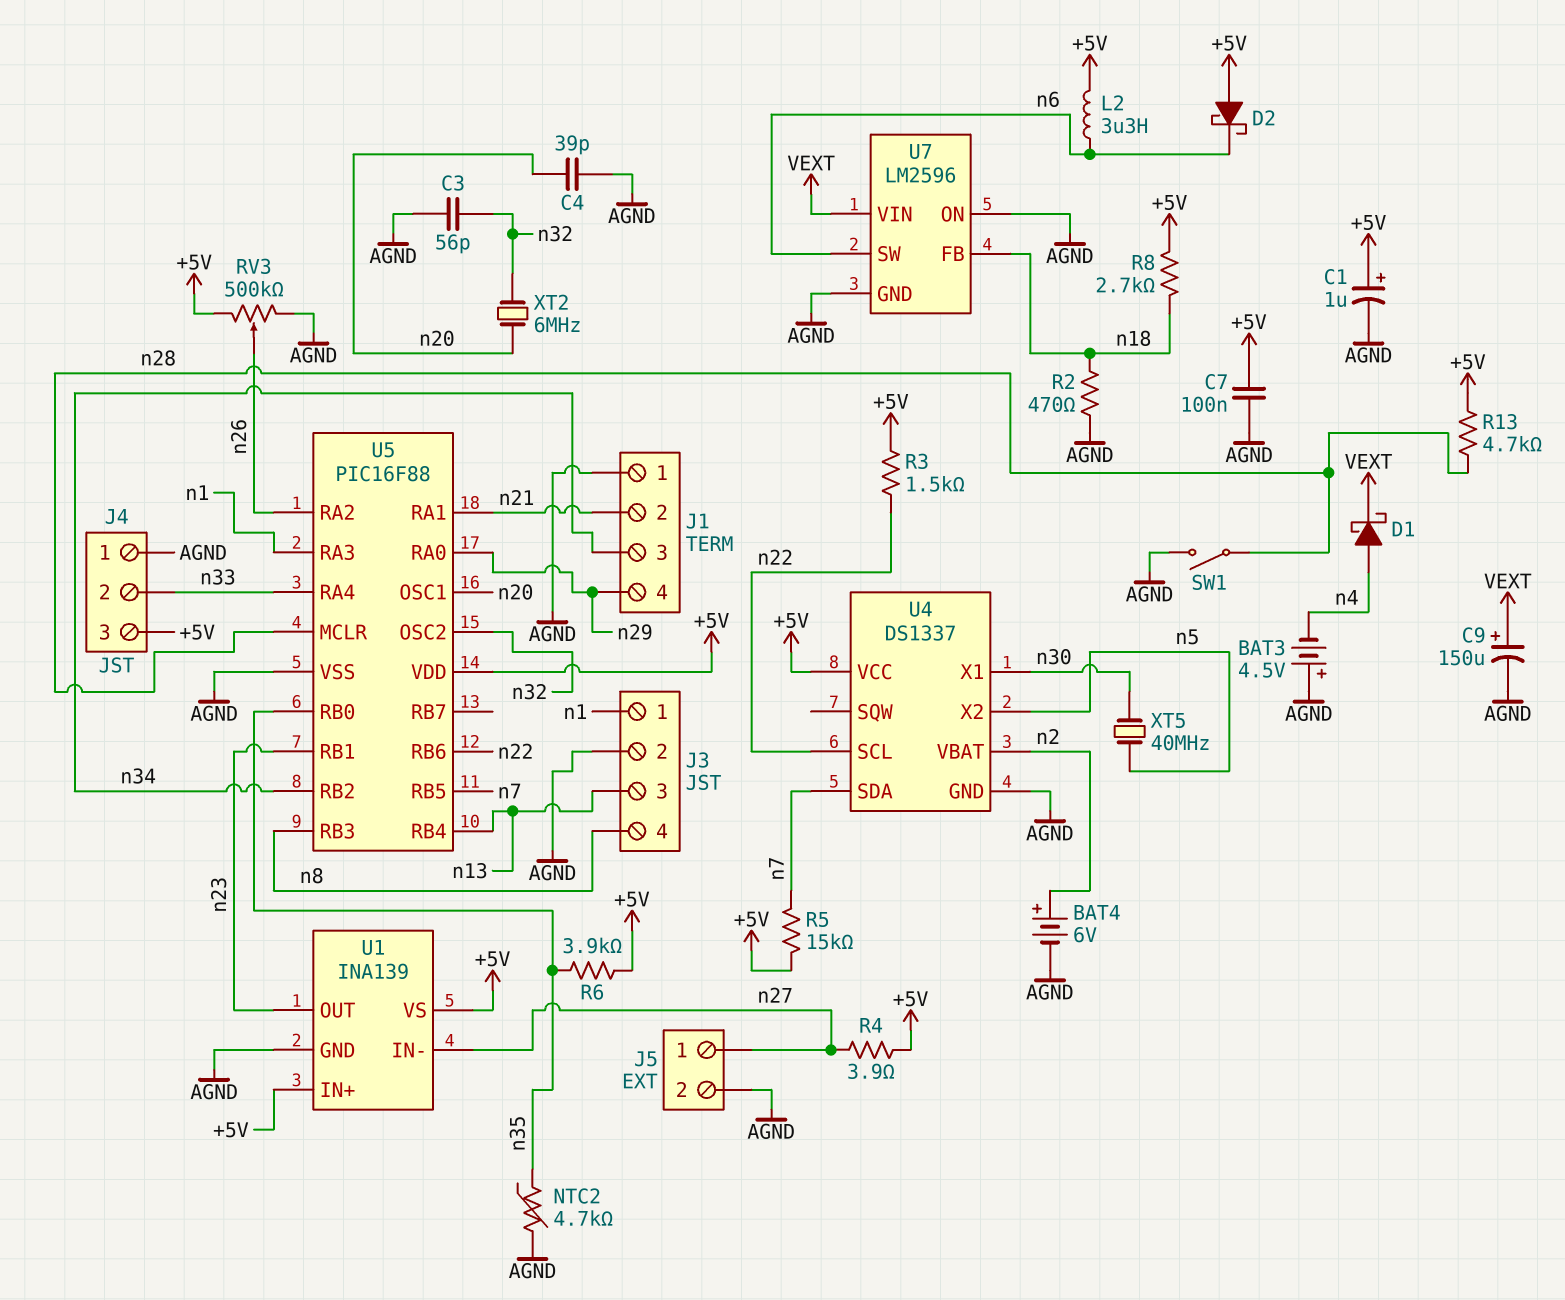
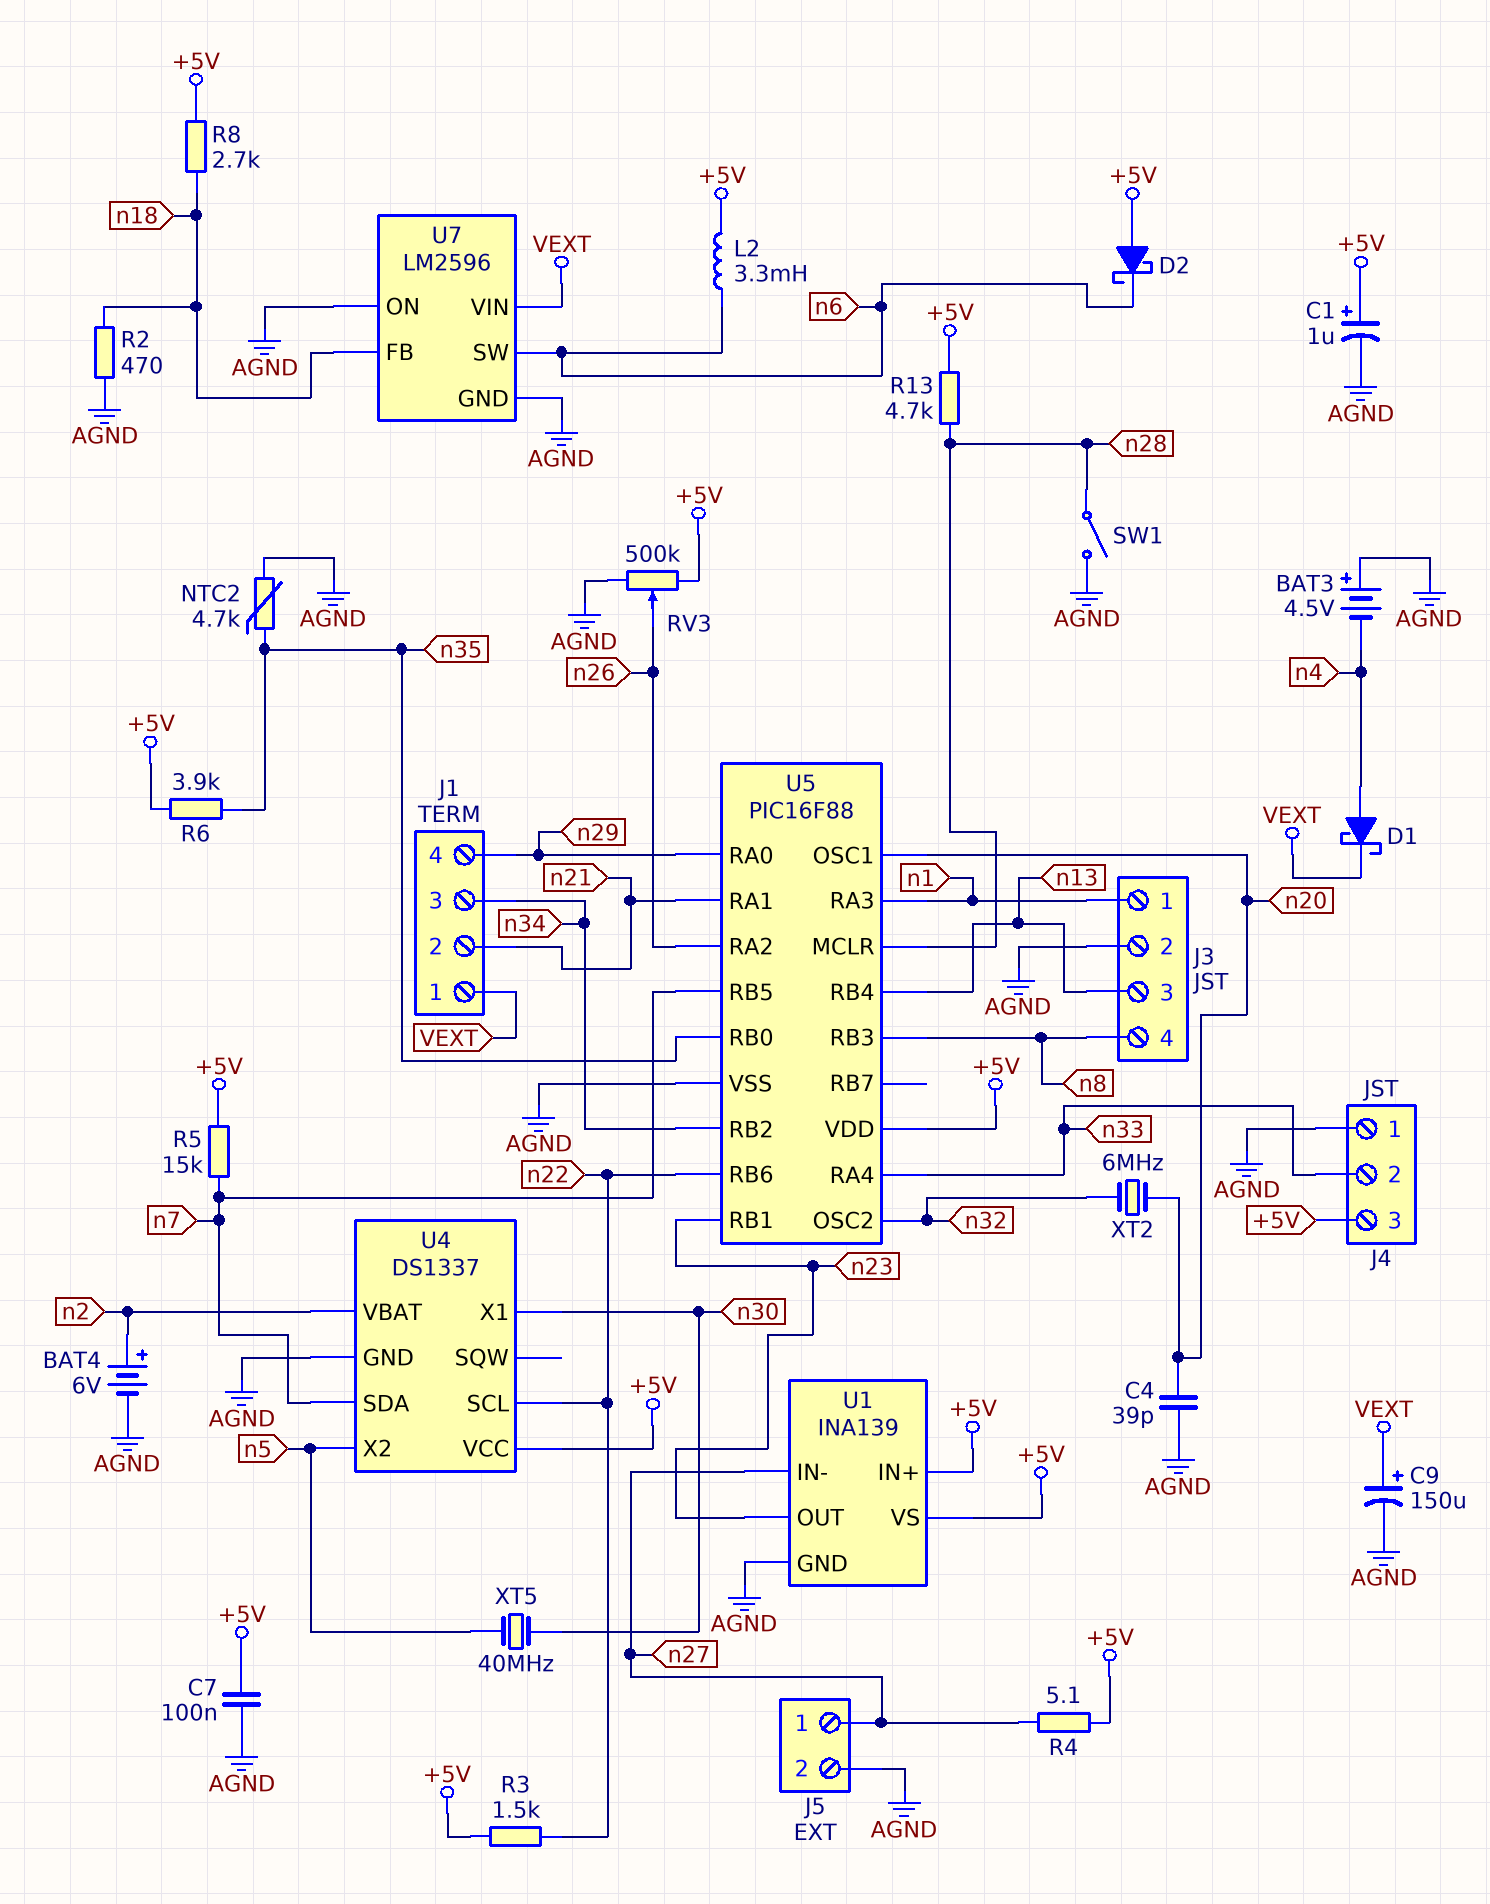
C3: 56pF (AGND, n32) -> none
J1 pin 1: AGND -> VEXT
L2: 3.3uH (+5V, n6) -> 3.3mH (+5V, n6)
R4: 3.9 (+5V, n27) -> 5.1 (+5V, n27)

